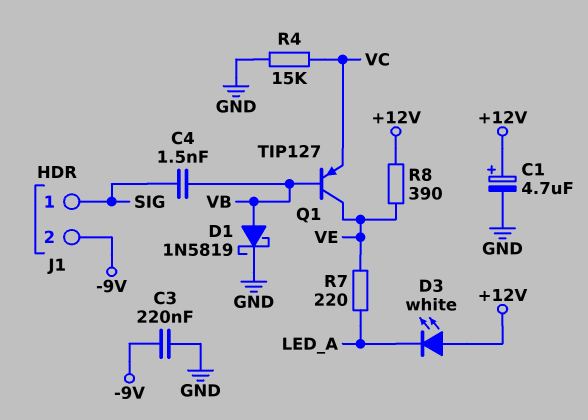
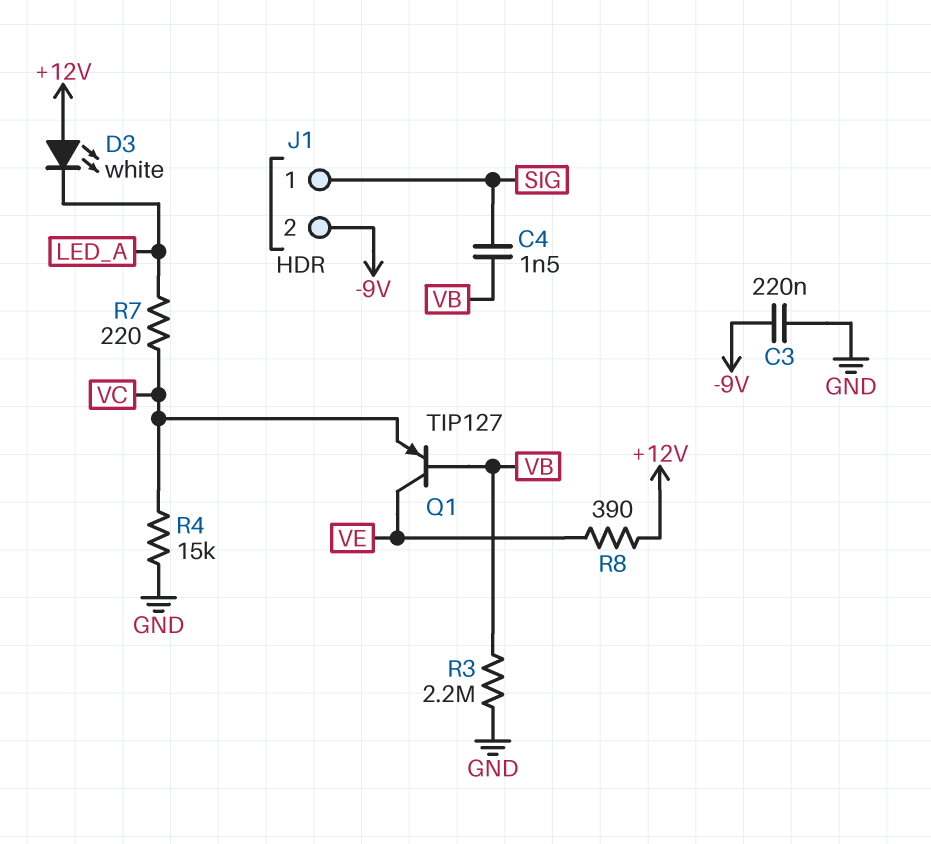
C1: 4.7uF (plus +12V, minus GND) -> none
D1: schottky 1N5819 (A VB, K GND) -> none
R3: none -> 2.2M (GND, VB)
R7: 220 (LED_A, VE) -> 220 (LED_A, VC)

